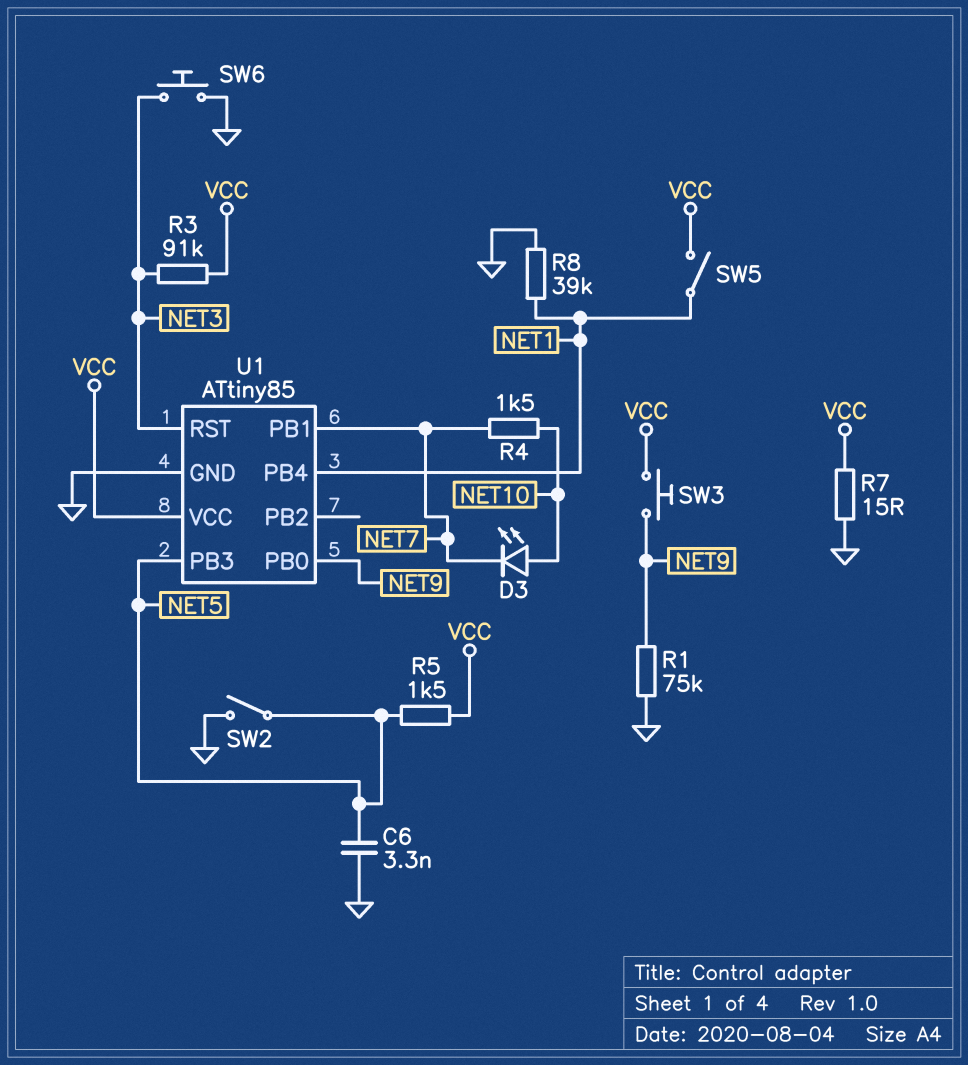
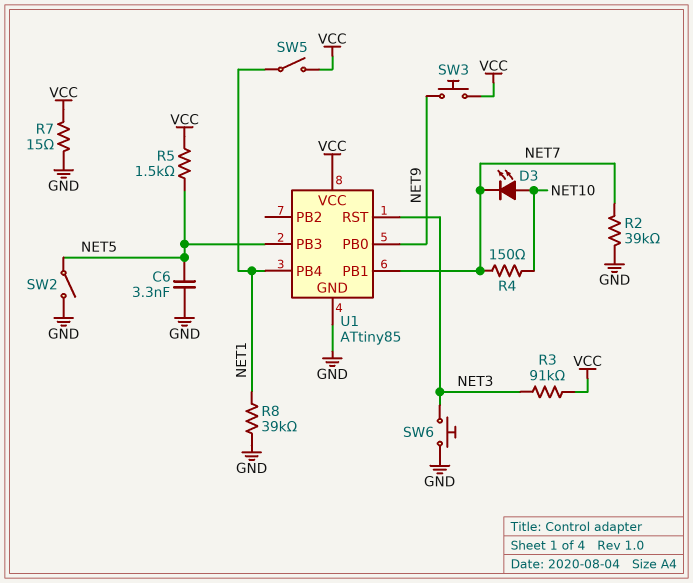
R1: 75k (GND, NET9) -> none
R2: none -> 39k (GND, NET7)
R4: 1.5k (NET7, NET10) -> 150 (NET7, NET10)

